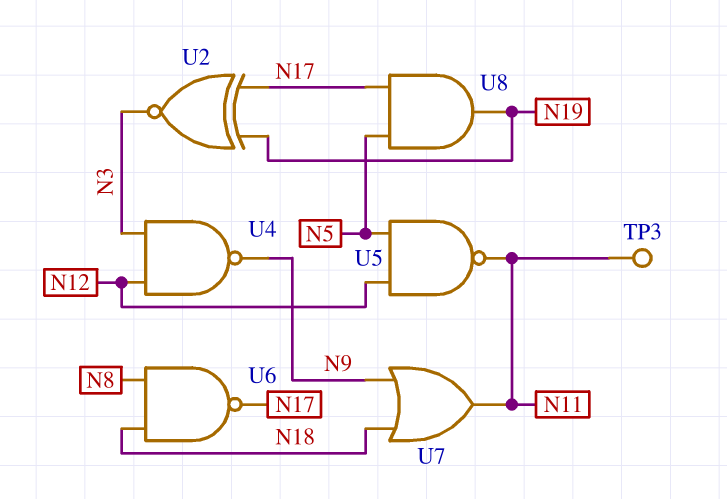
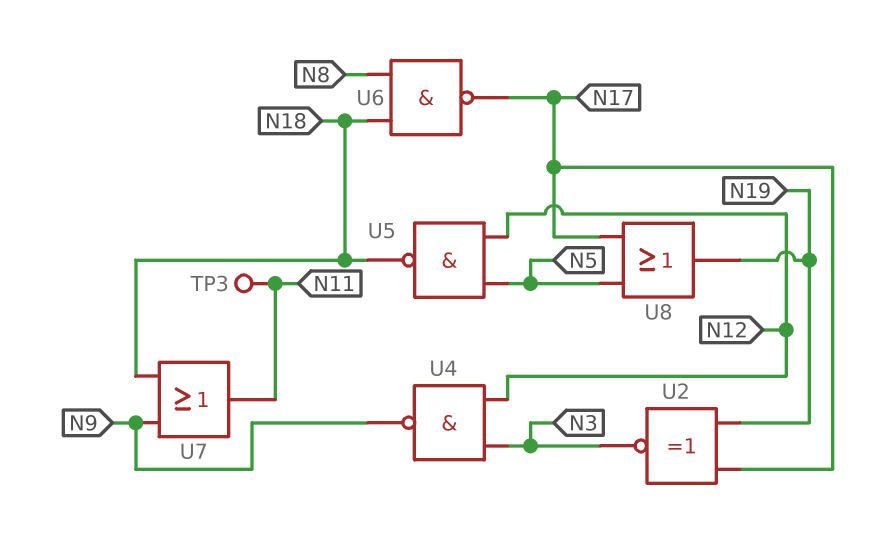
U5: NAND (in N5, in N12, out N11) -> NAND (in N5, in N12, out N18)
U8: AND (in N5, in N17, out N19) -> OR (in N5, in N17, out N19)

